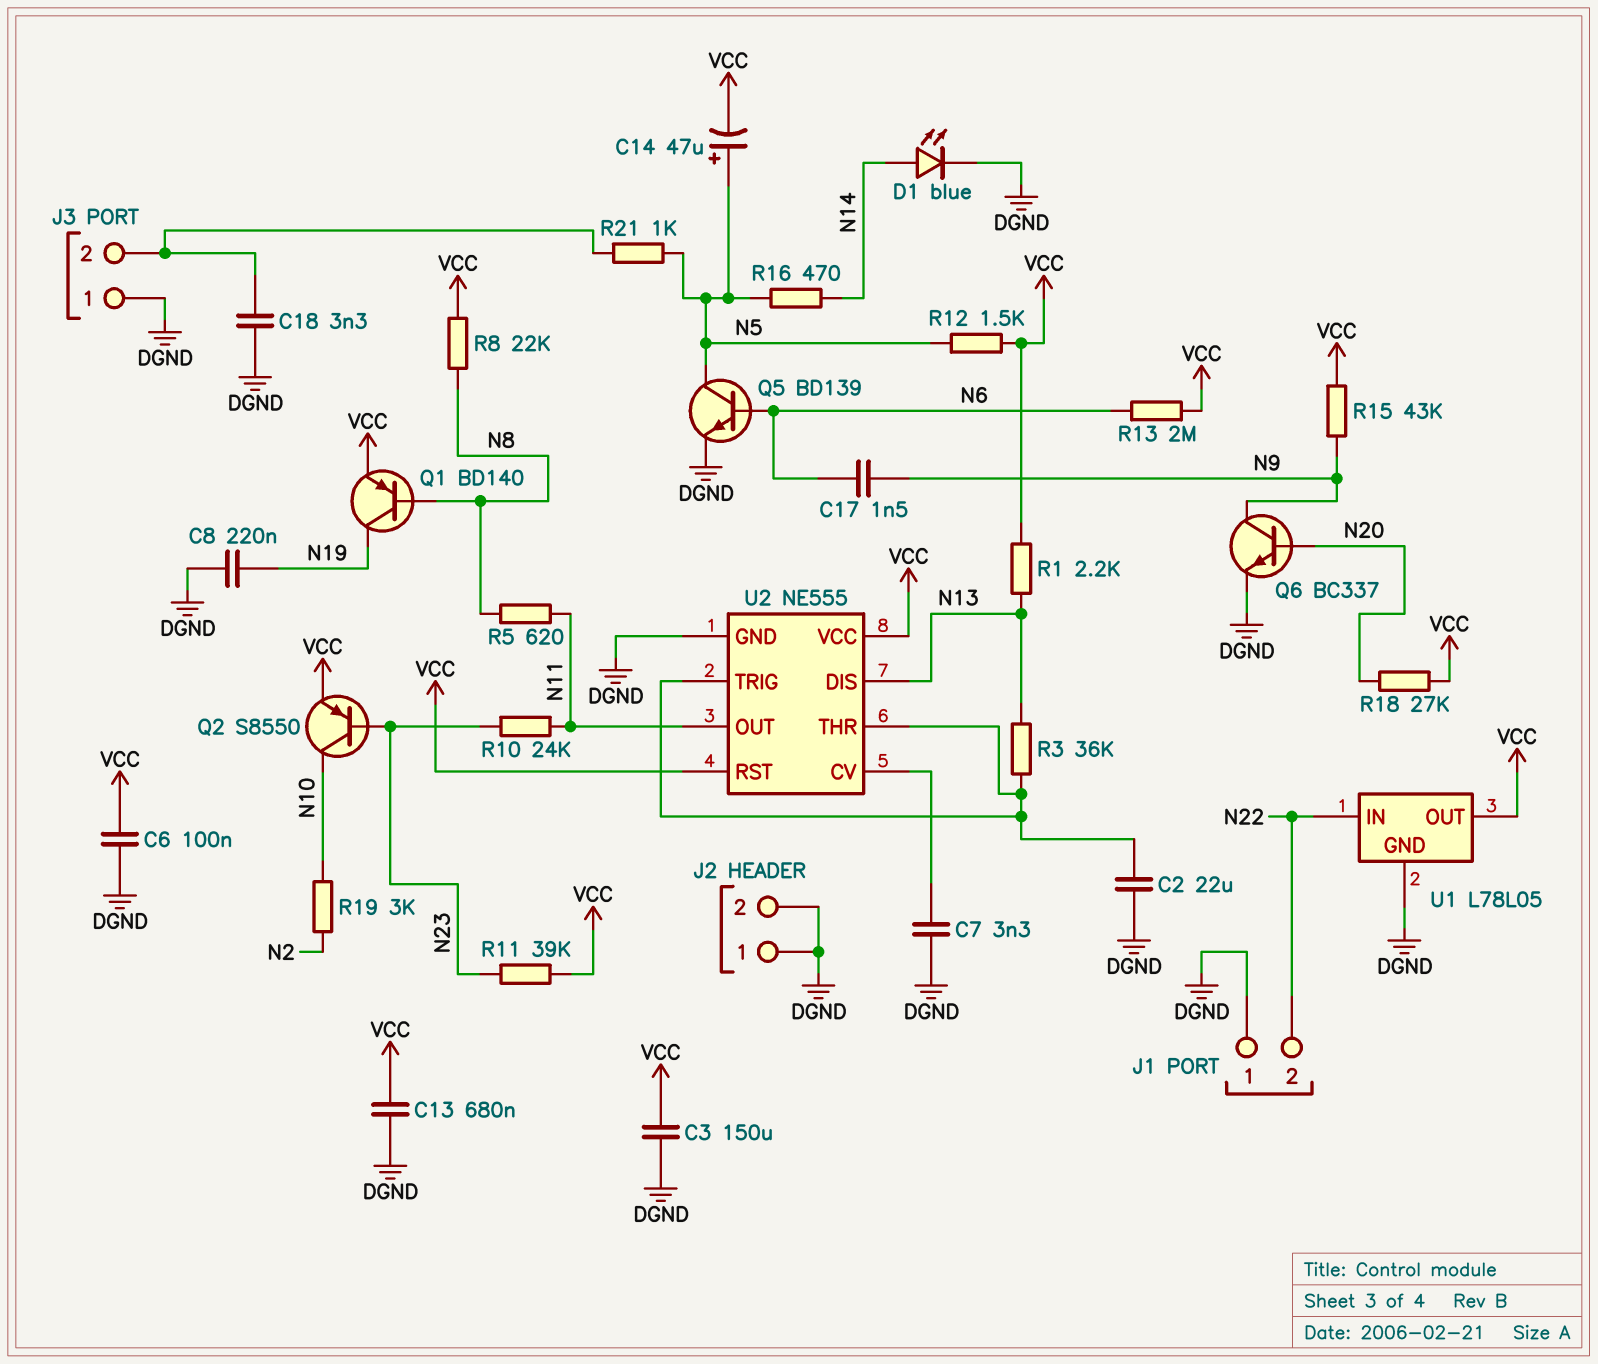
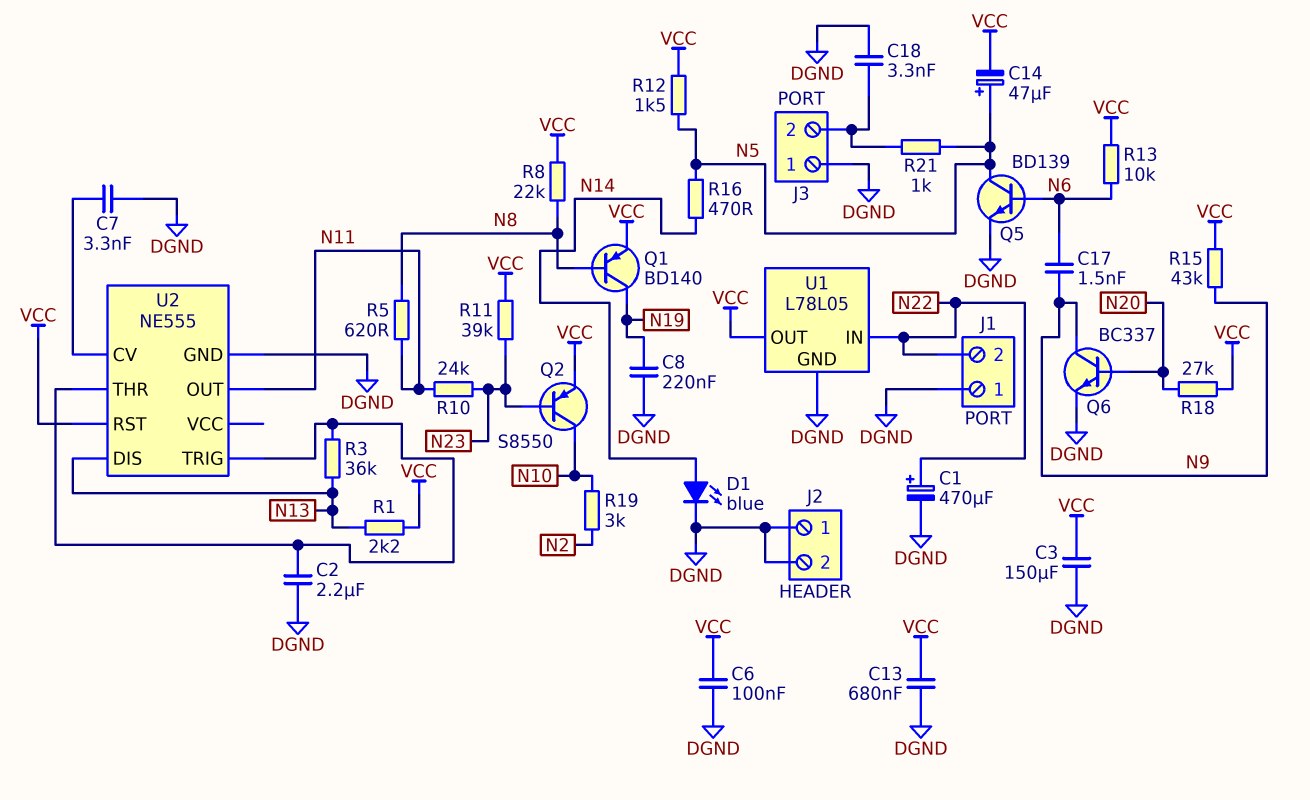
C1: none -> 470uF (plus N22, minus DGND)
C2: 22uF (DGND, U2/THR) -> 2.2uF (DGND, U2/THR)
R13: 2M (N6, VCC) -> 10k (N6, VCC)
U2 pin VCC: VCC -> none

